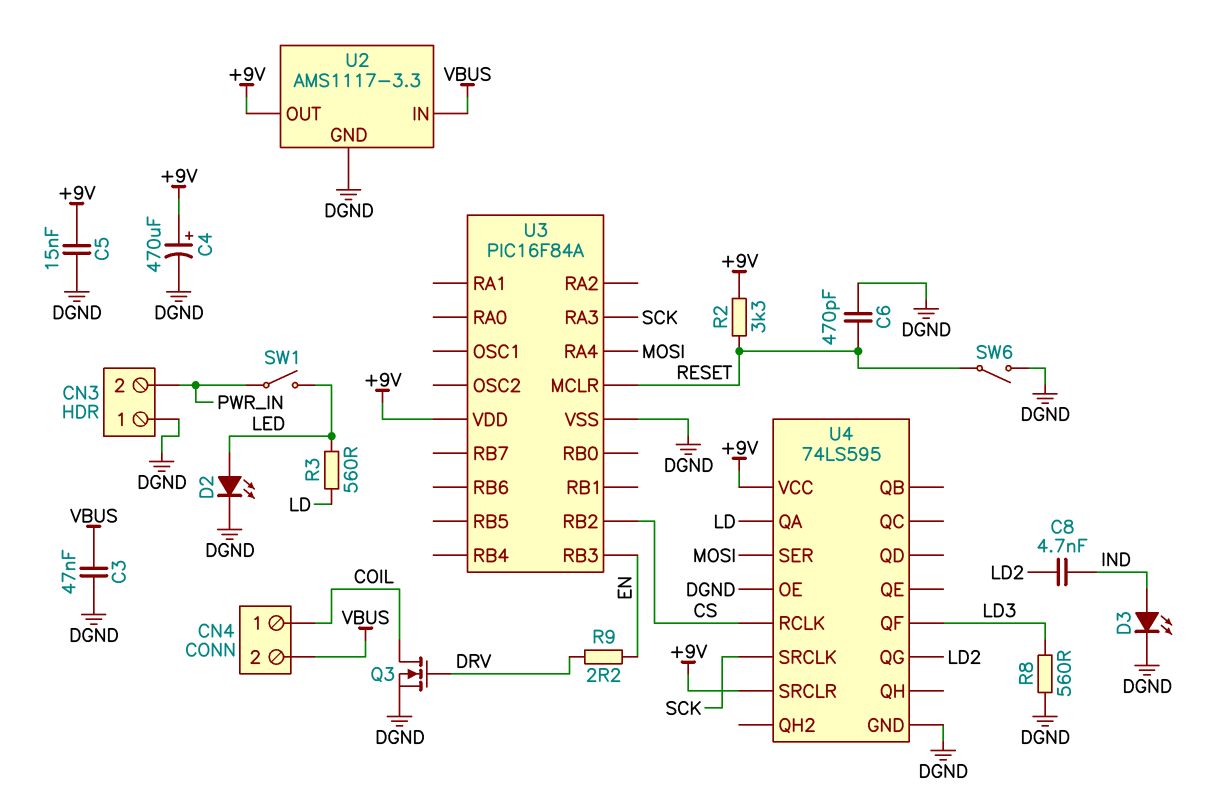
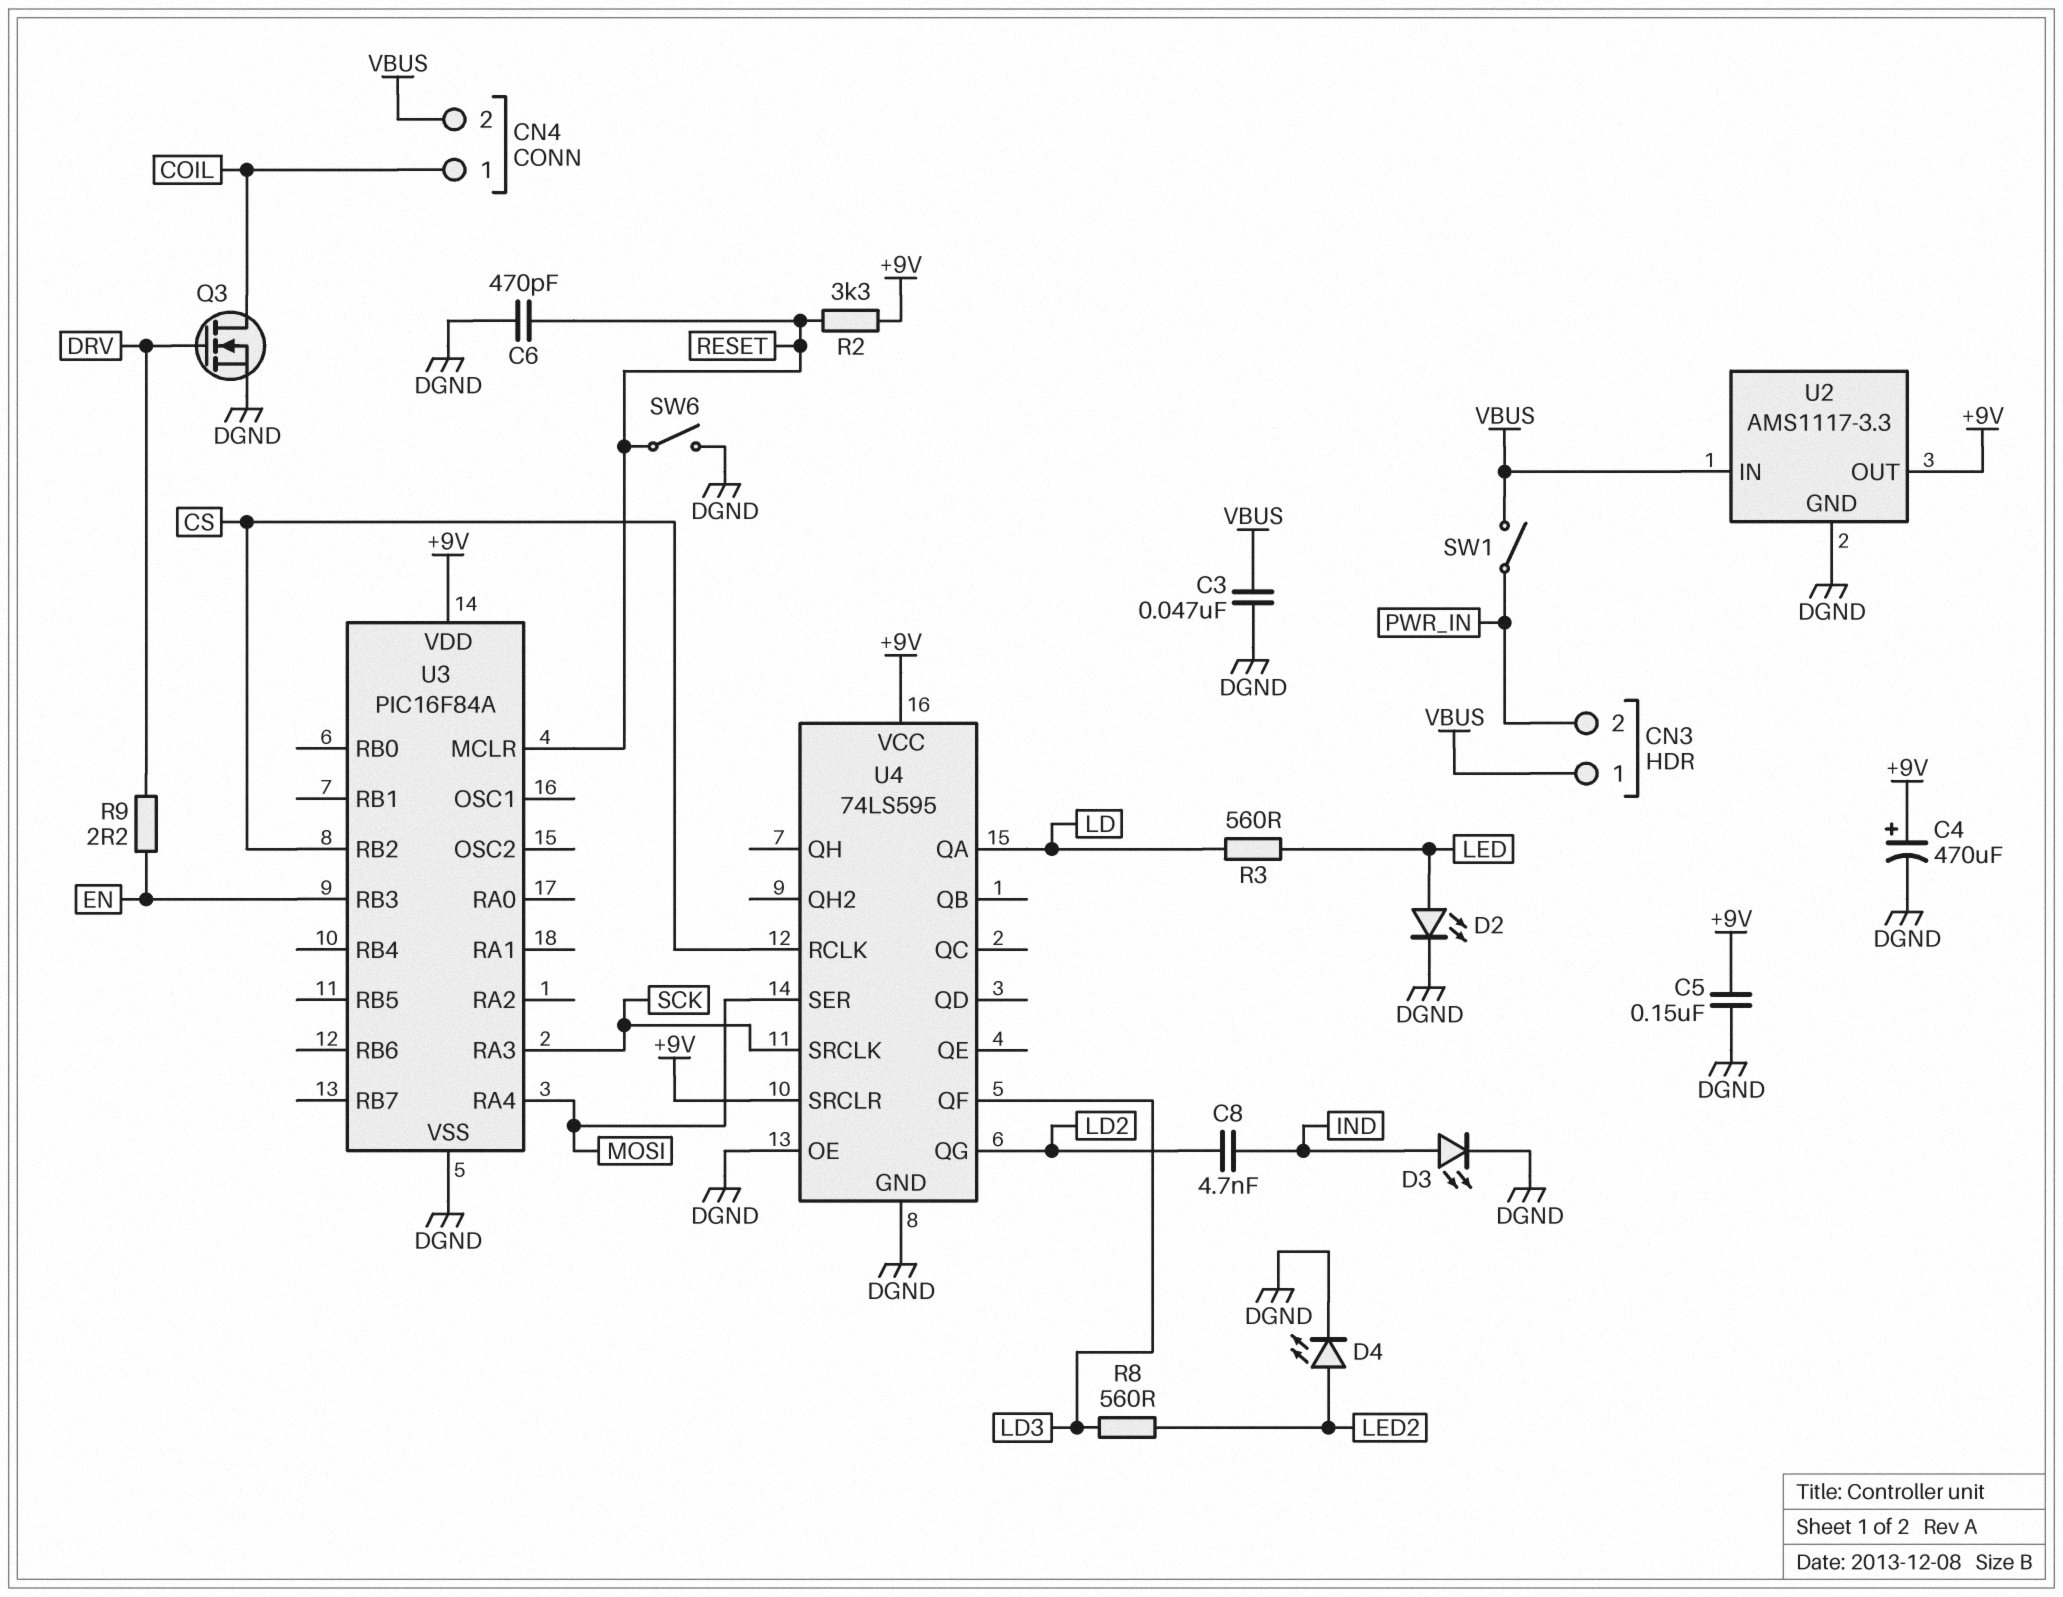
C5: 15nF (+9V, DGND) -> 150nF (+9V, DGND)
CN3 pin 1: DGND -> VBUS
D4: none -> LED (A LED2, K DGND)
R8: 560 (DGND, LD3) -> 560 (LD3, LED2)
SW1: switch (LED, PWR_IN) -> switch (PWR_IN, VBUS)

